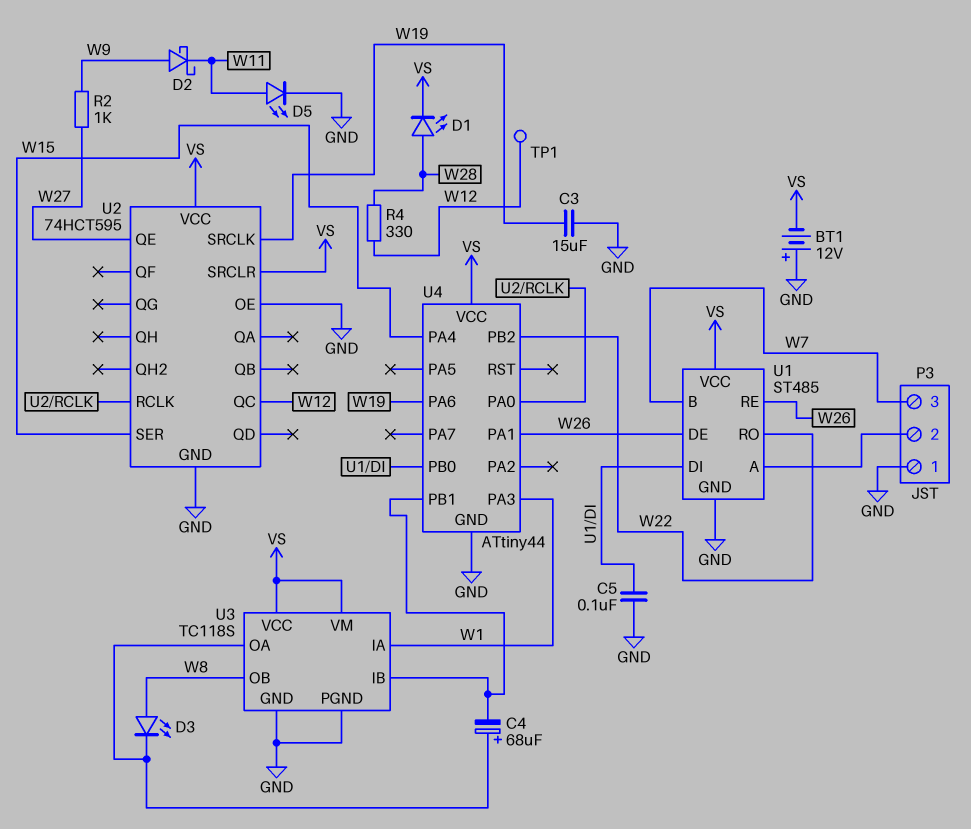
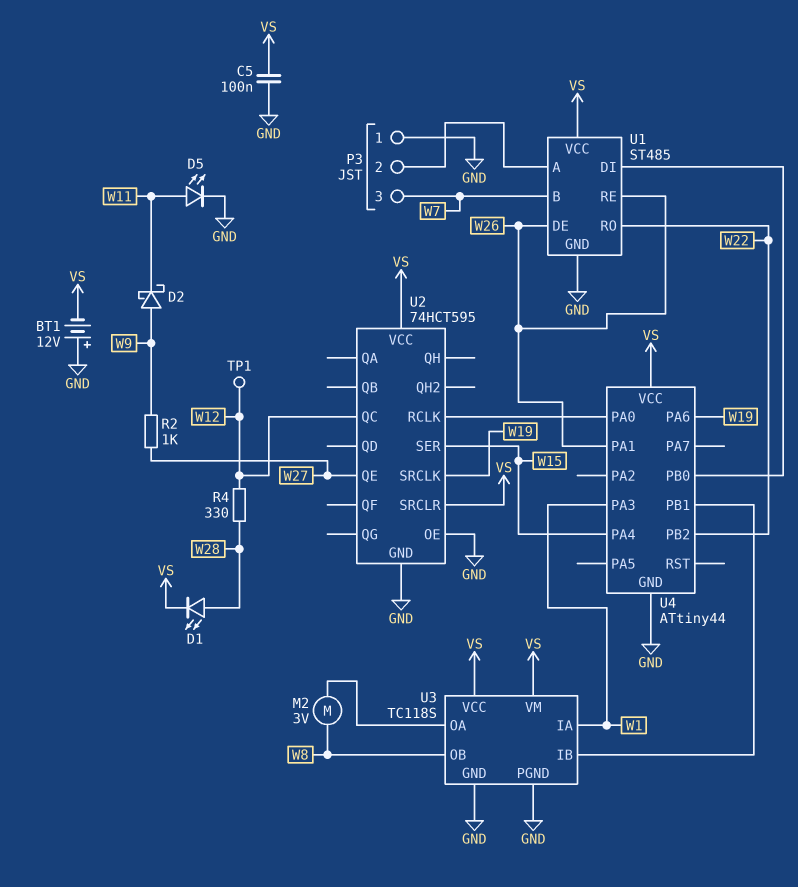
C3: 15uF (GND, W19) -> none
C4: 68uF (plus U3/OA, minus U3/IB) -> none
C5: 100nF (GND, U1/DI) -> 100nF (GND, VS)
D3: LED (A W8, K U3/OA) -> none
M2: none -> motor 3V (U3/OA, W8)

